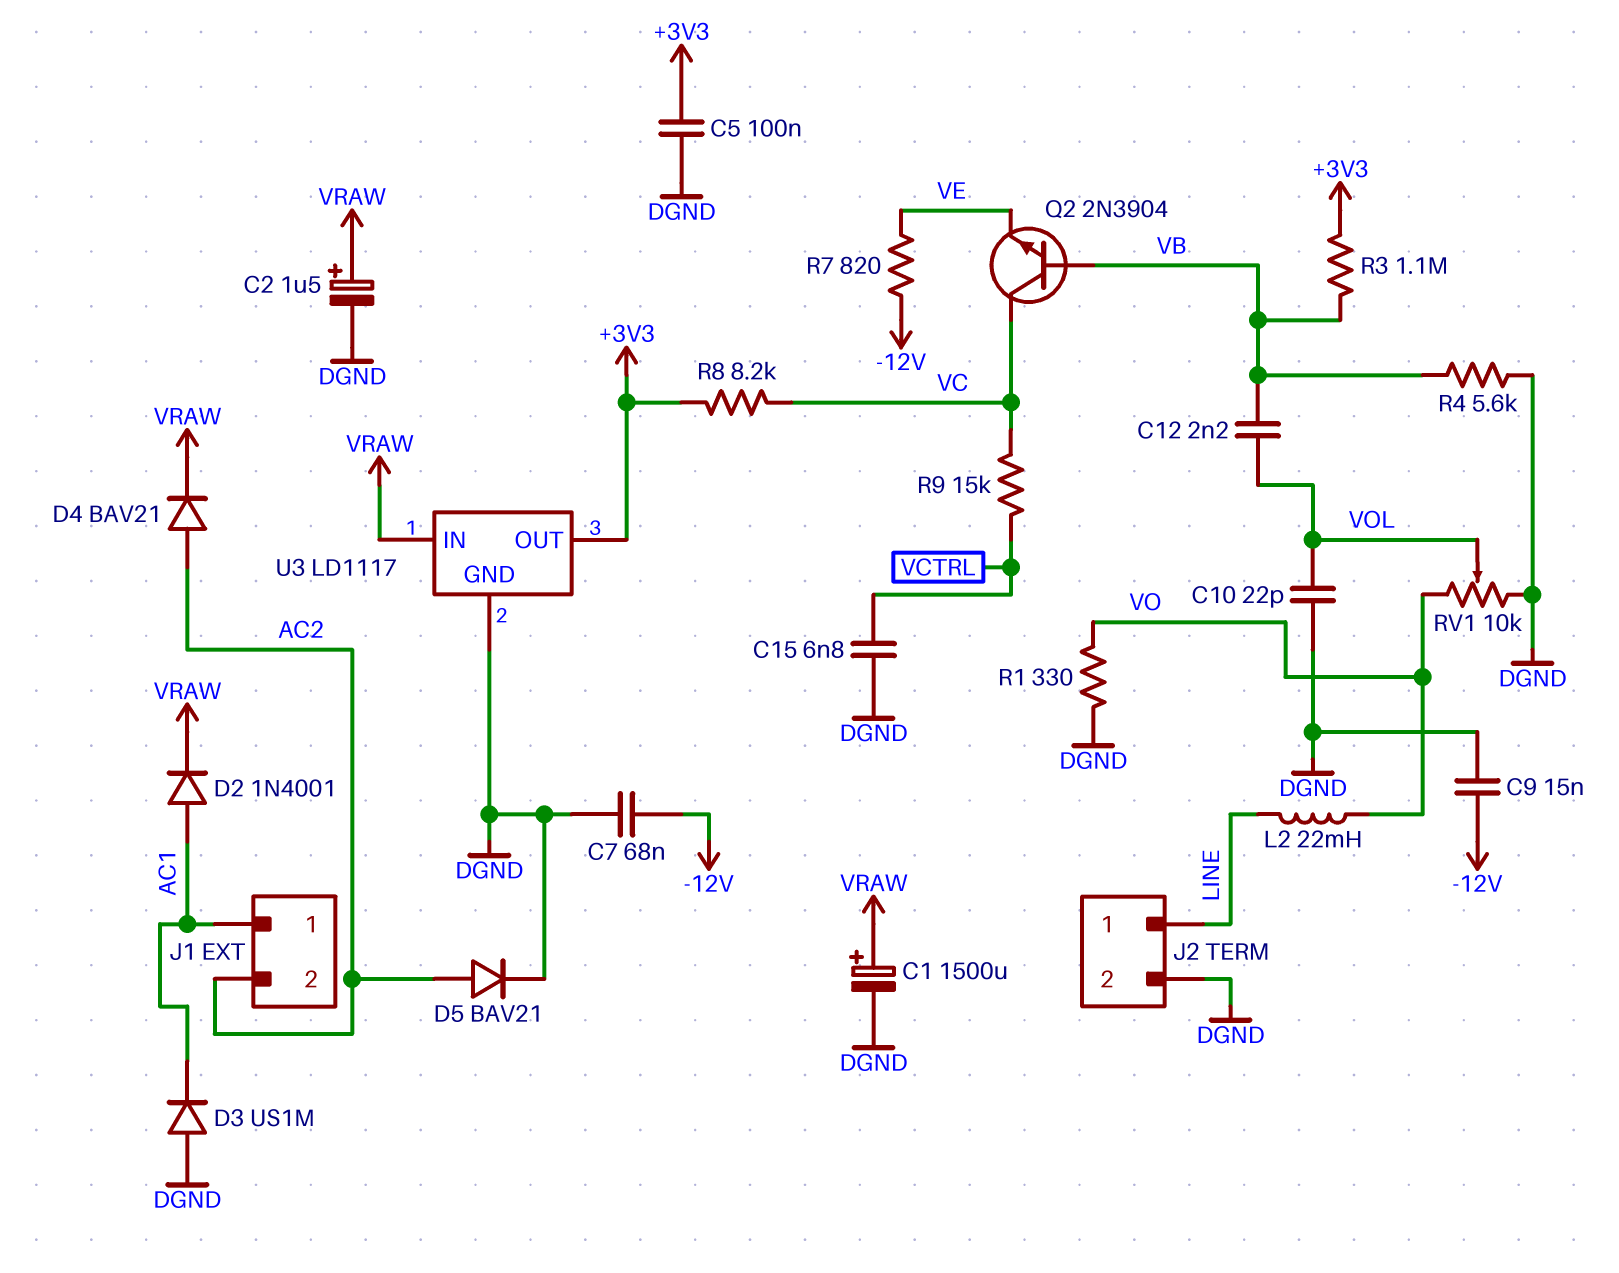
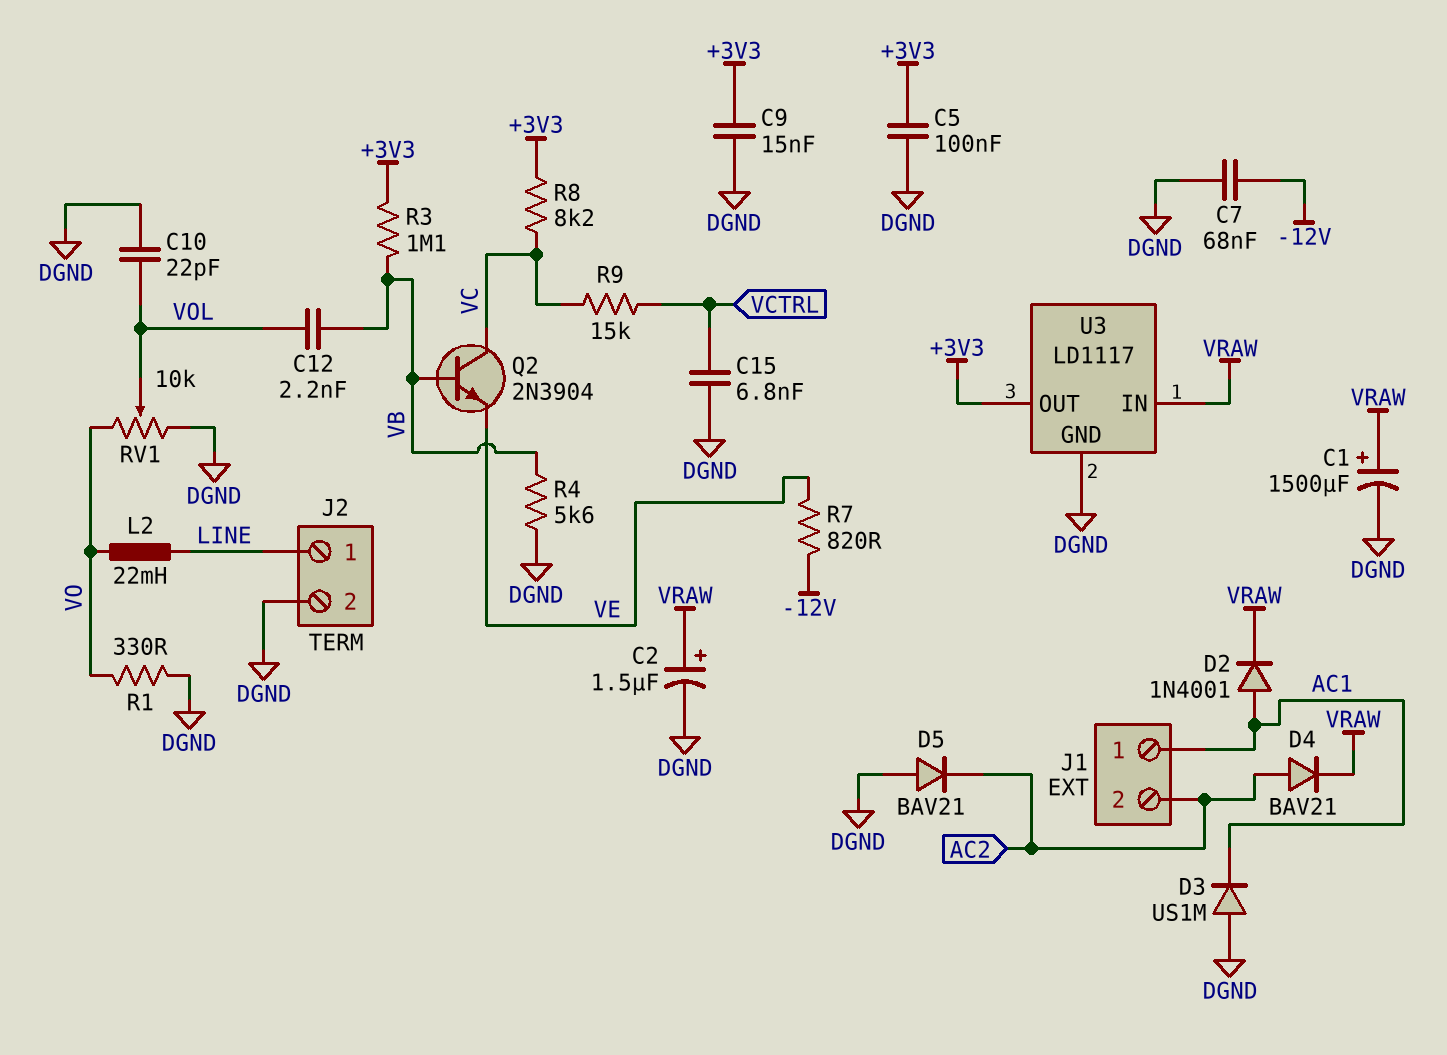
C9: 15nF (-12V, DGND) -> 15nF (+3V3, DGND)
D5: diode BAV21 (A AC2, K DGND) -> diode BAV21 (A DGND, K AC2)

